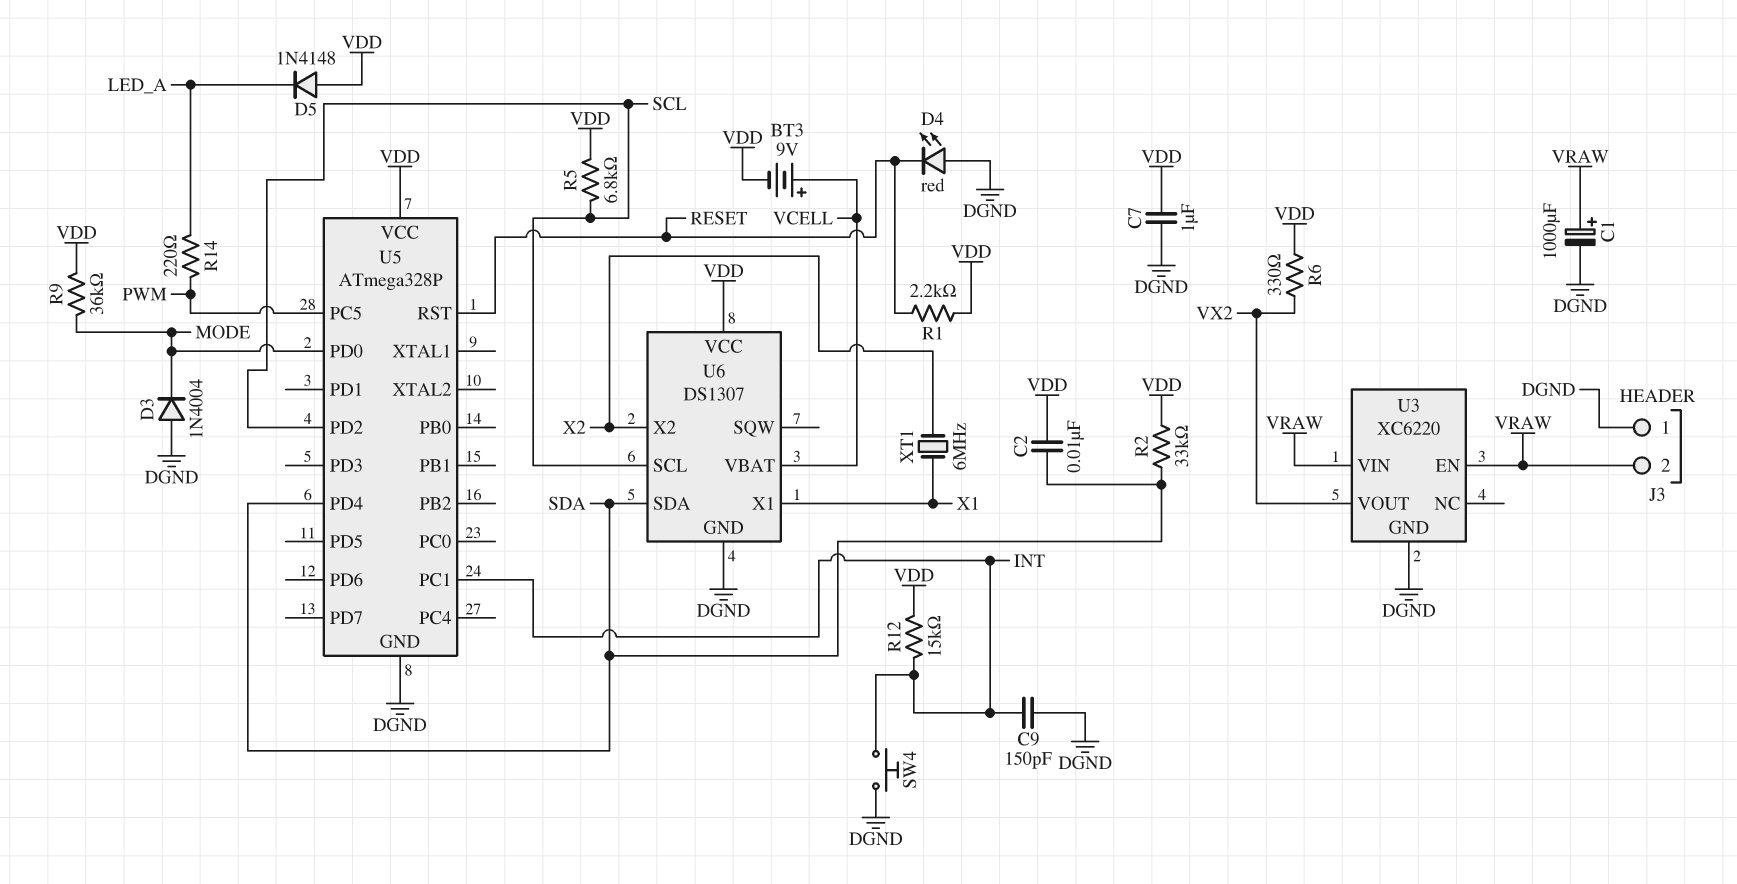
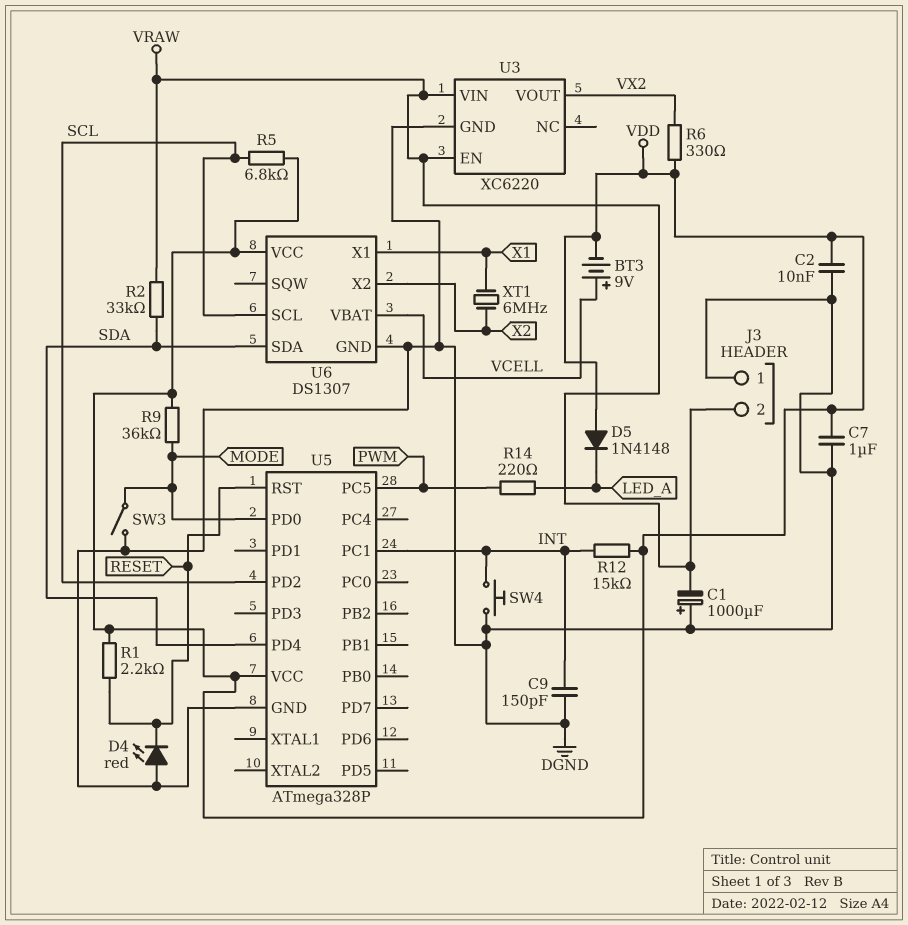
C1: 1000uF (plus VRAW, minus DGND) -> 1000uF (plus DGND, minus VRAW)
C2: 10nF (SDA, VDD) -> 10nF (DGND, VDD)
D3: diode 1N4004 (A DGND, K MODE) -> none
R2: 33k (SDA, VDD) -> 33k (SDA, VRAW)
SW3: none -> switch (DGND, MODE)

